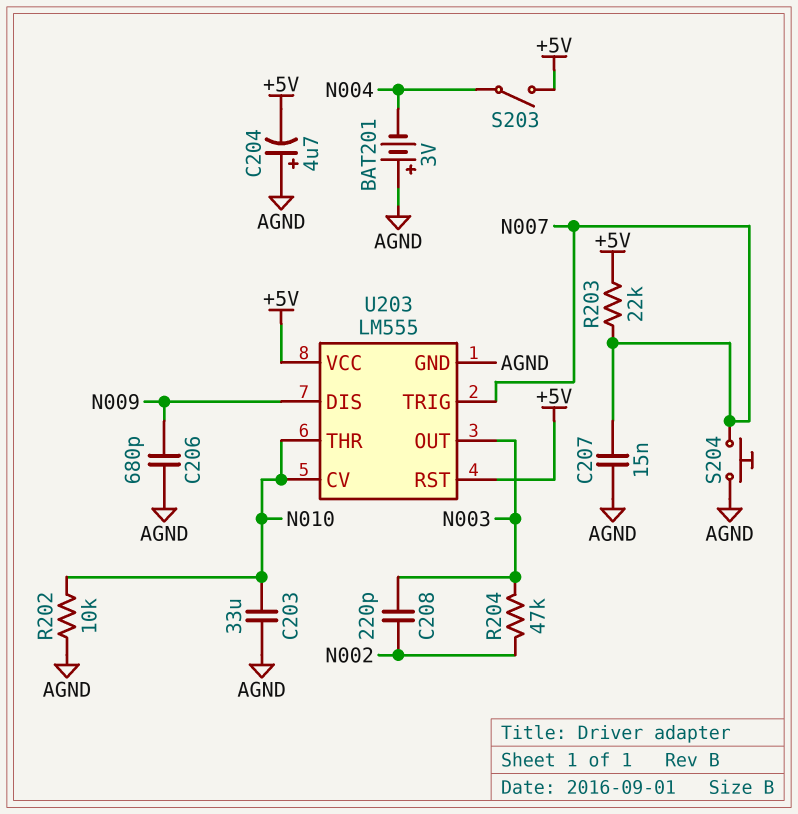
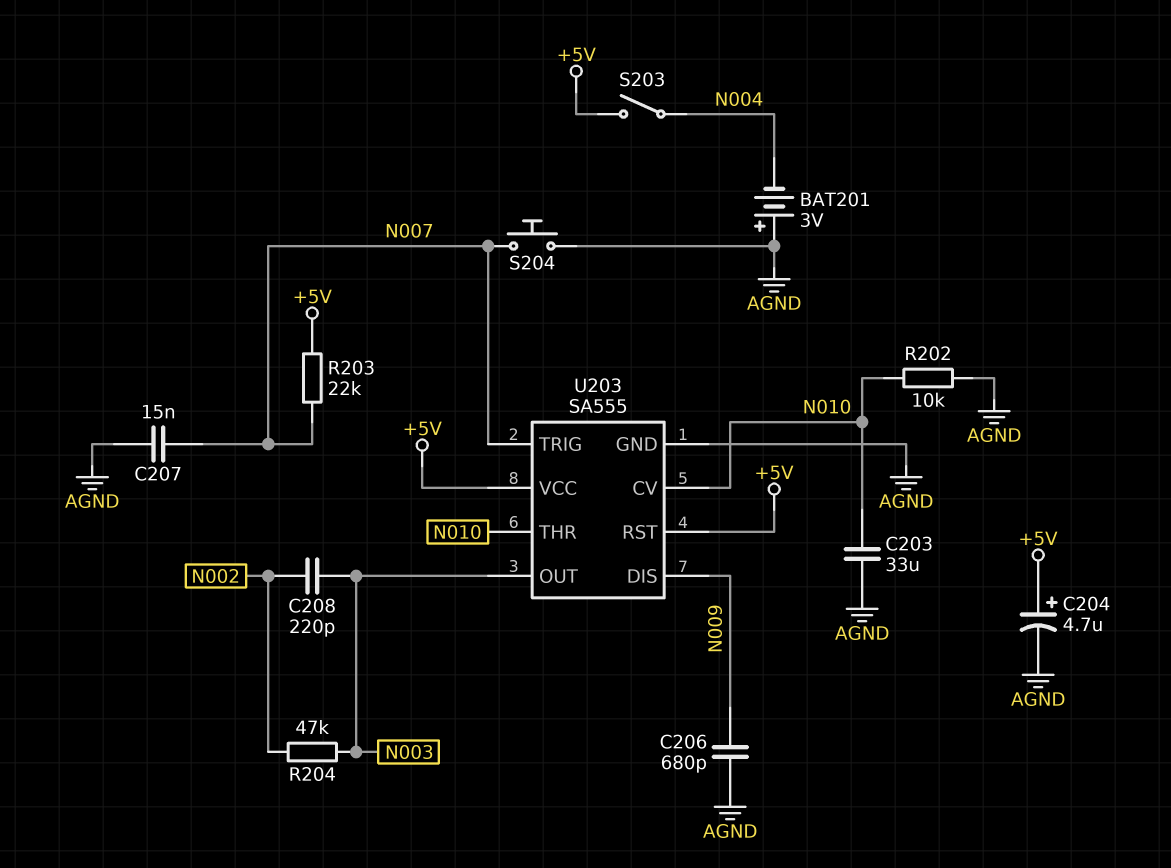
C204: 4.7uF (plus AGND, minus +5V) -> 4.7uF (plus +5V, minus AGND)
U203: LM555 -> SA555

